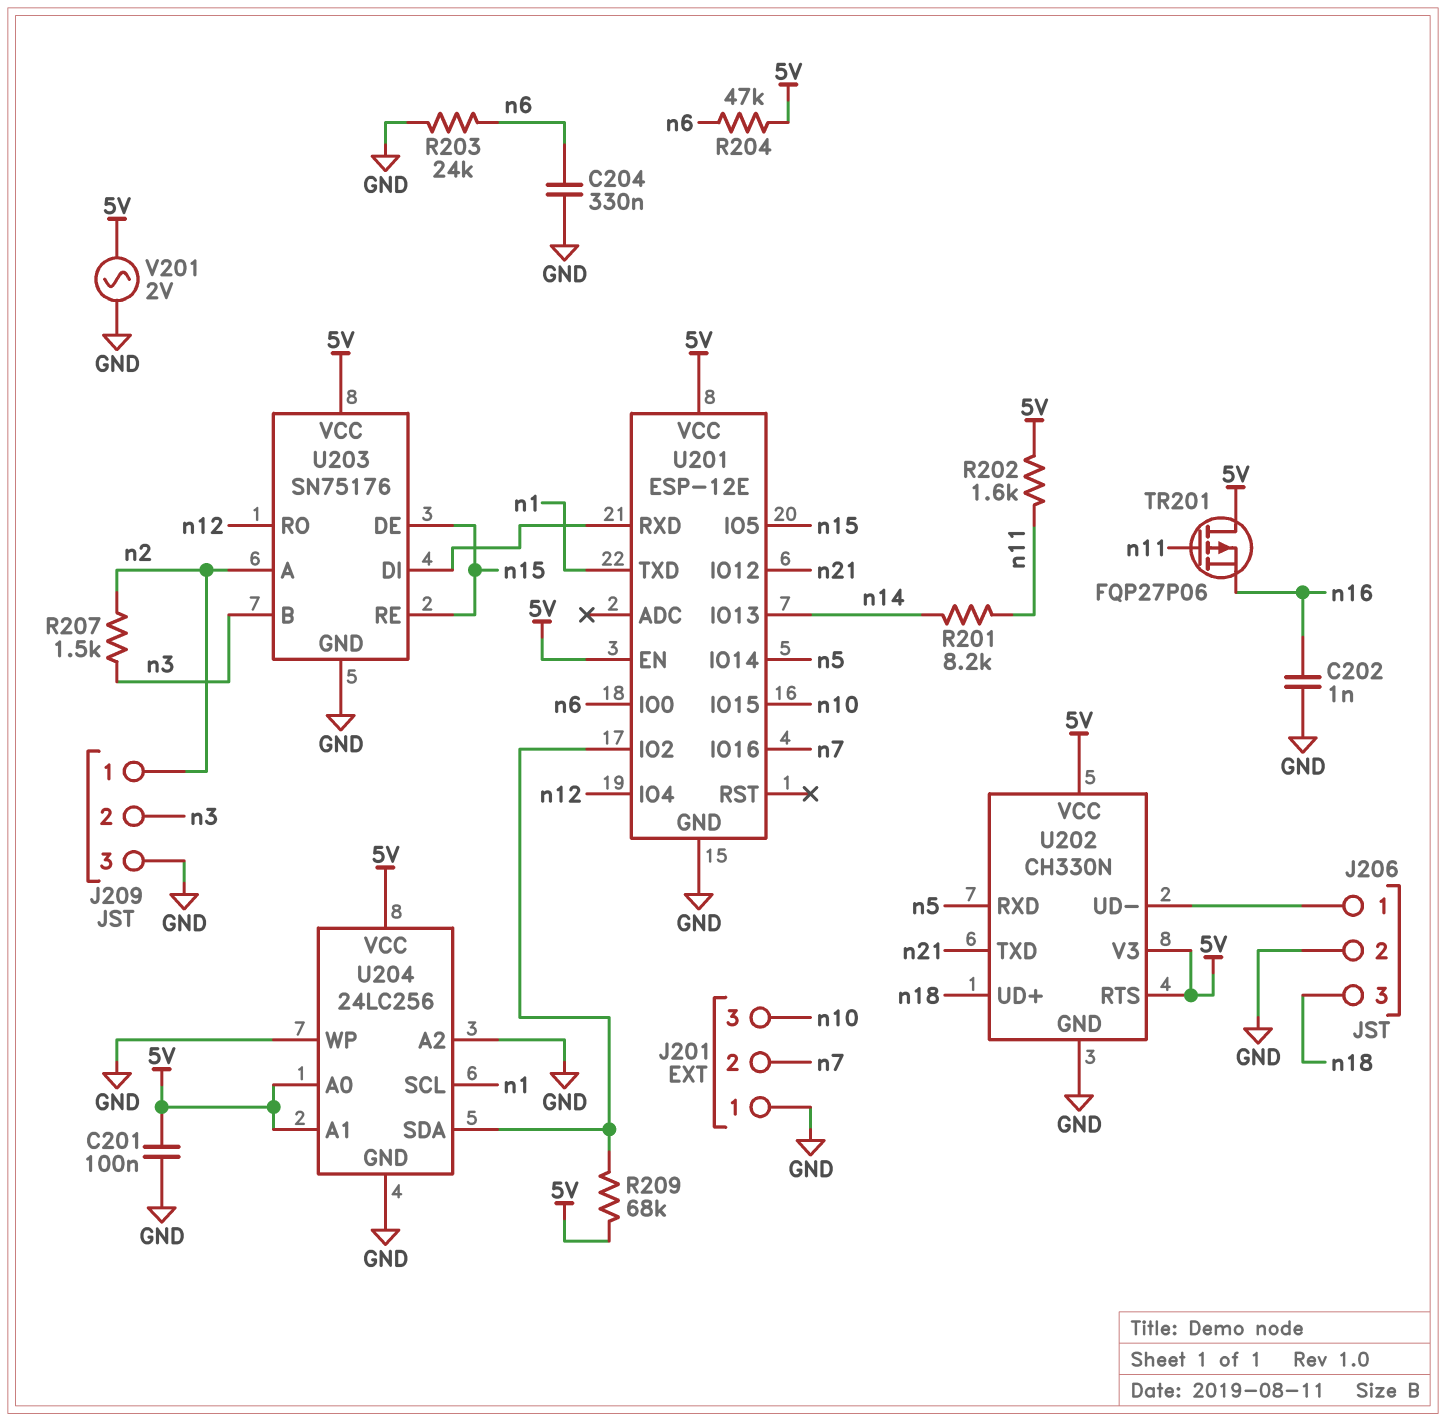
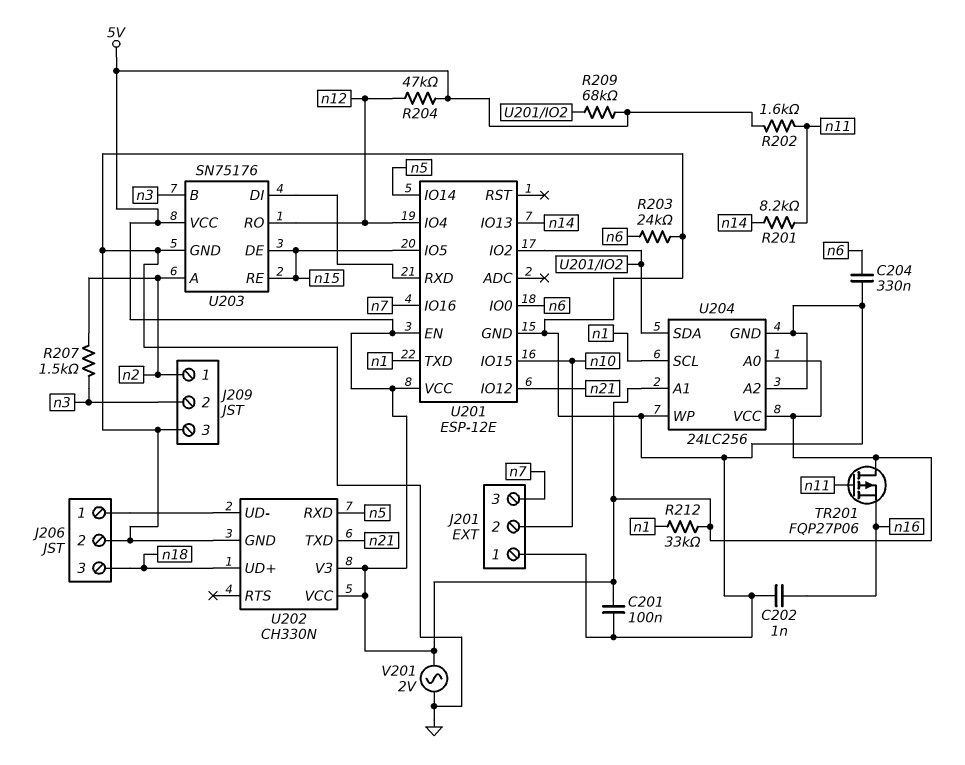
J201 pin 2: n7 -> n10
J201 pin 3: n10 -> n7
R204: 47k (5V, n6) -> 47k (5V, n12)
R212: none -> 33k (5V, n1)
U202 pin RTS: 5V -> none

